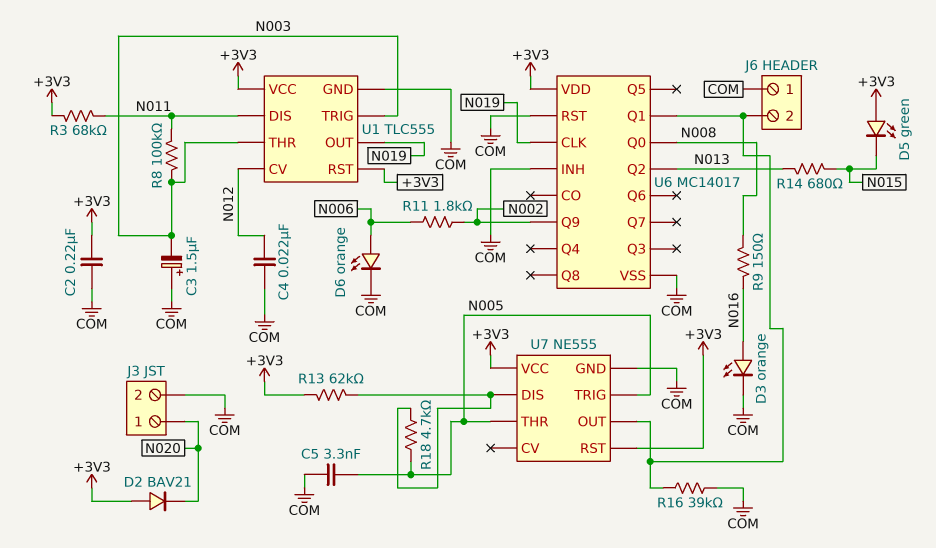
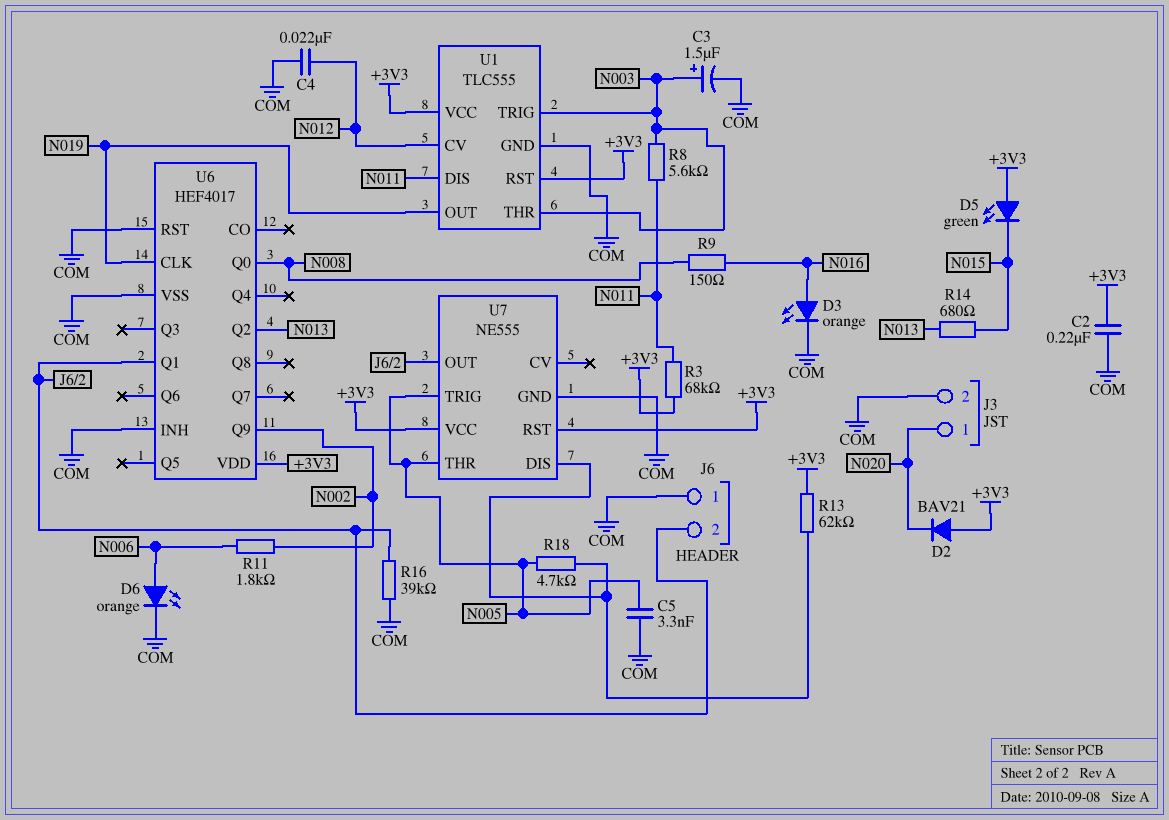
C3: 1.5uF (plus COM, minus N003) -> 1.5uF (plus N003, minus COM)
R8: 100k (N003, N011) -> 5.6k (N003, N011)
U6: MC14017 -> HEF4017

